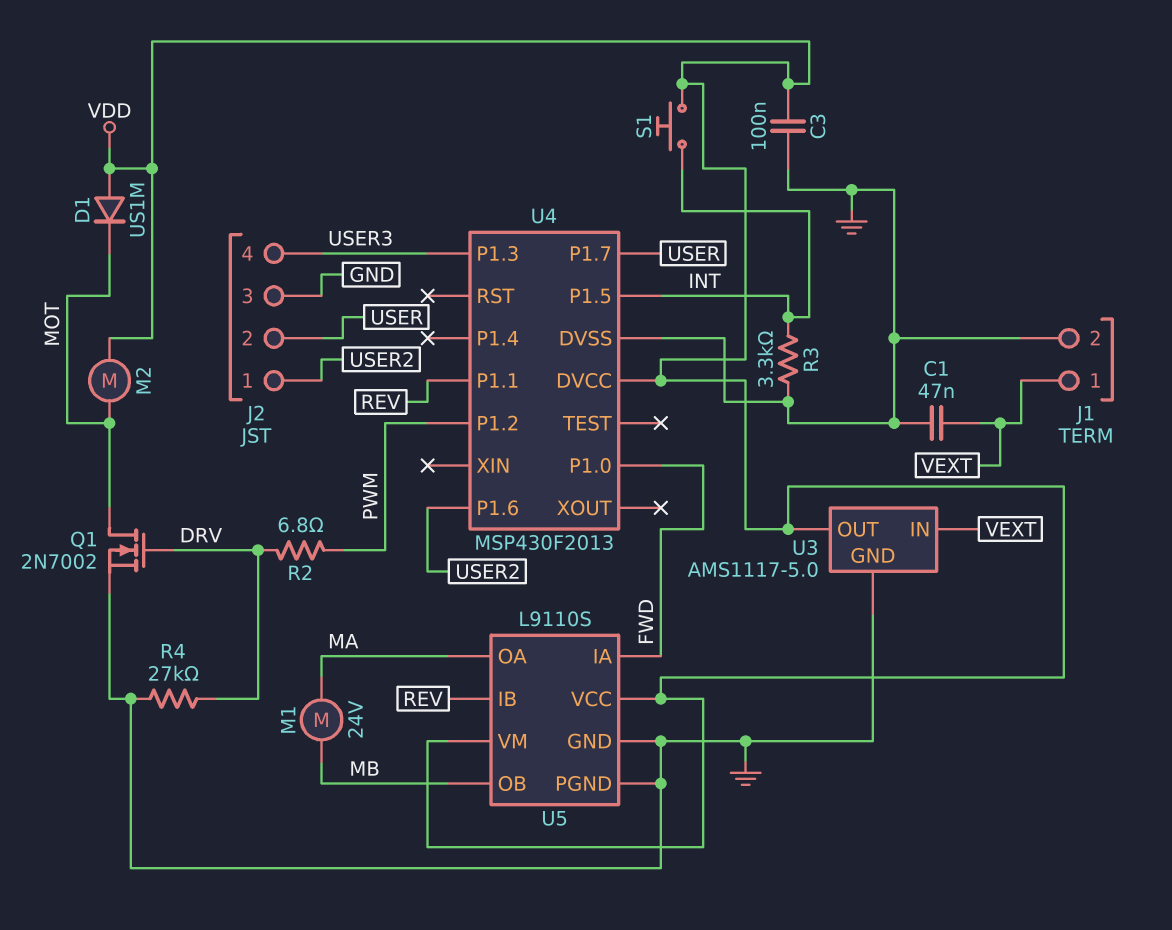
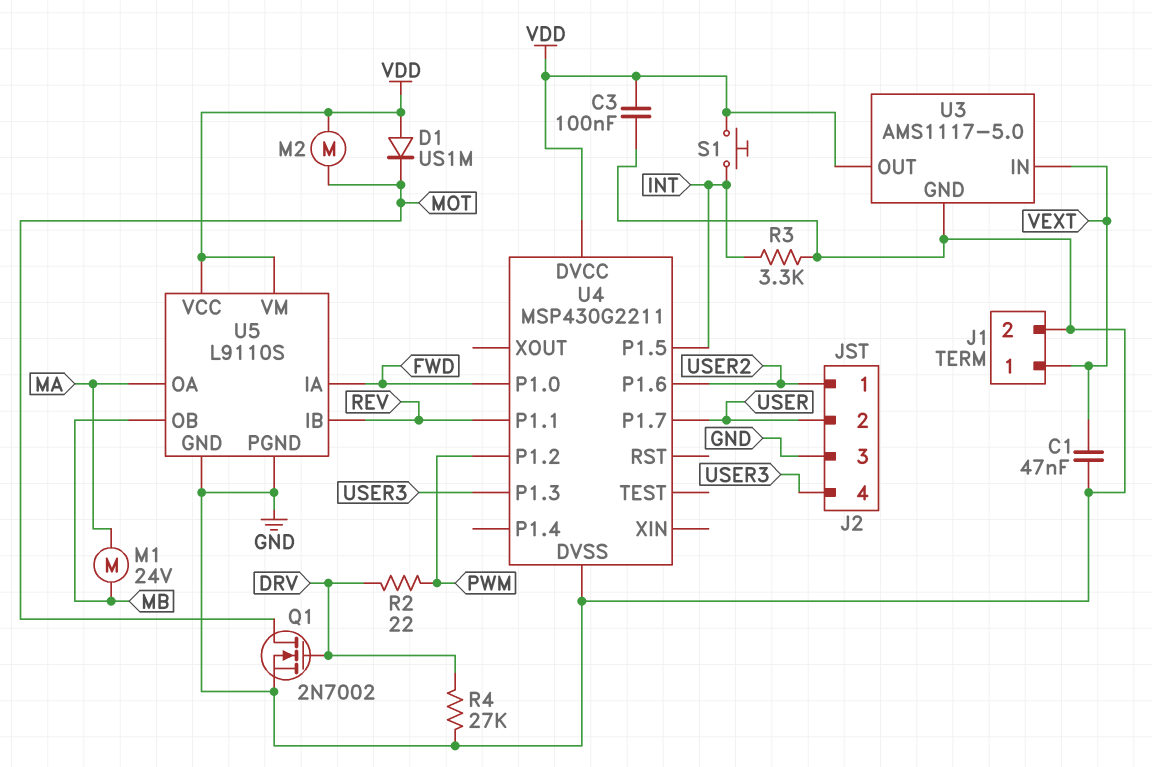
R2: 6.8 (DRV, PWM) -> 22 (DRV, PWM)
U4: MSP430F2013 -> MSP430G2211

